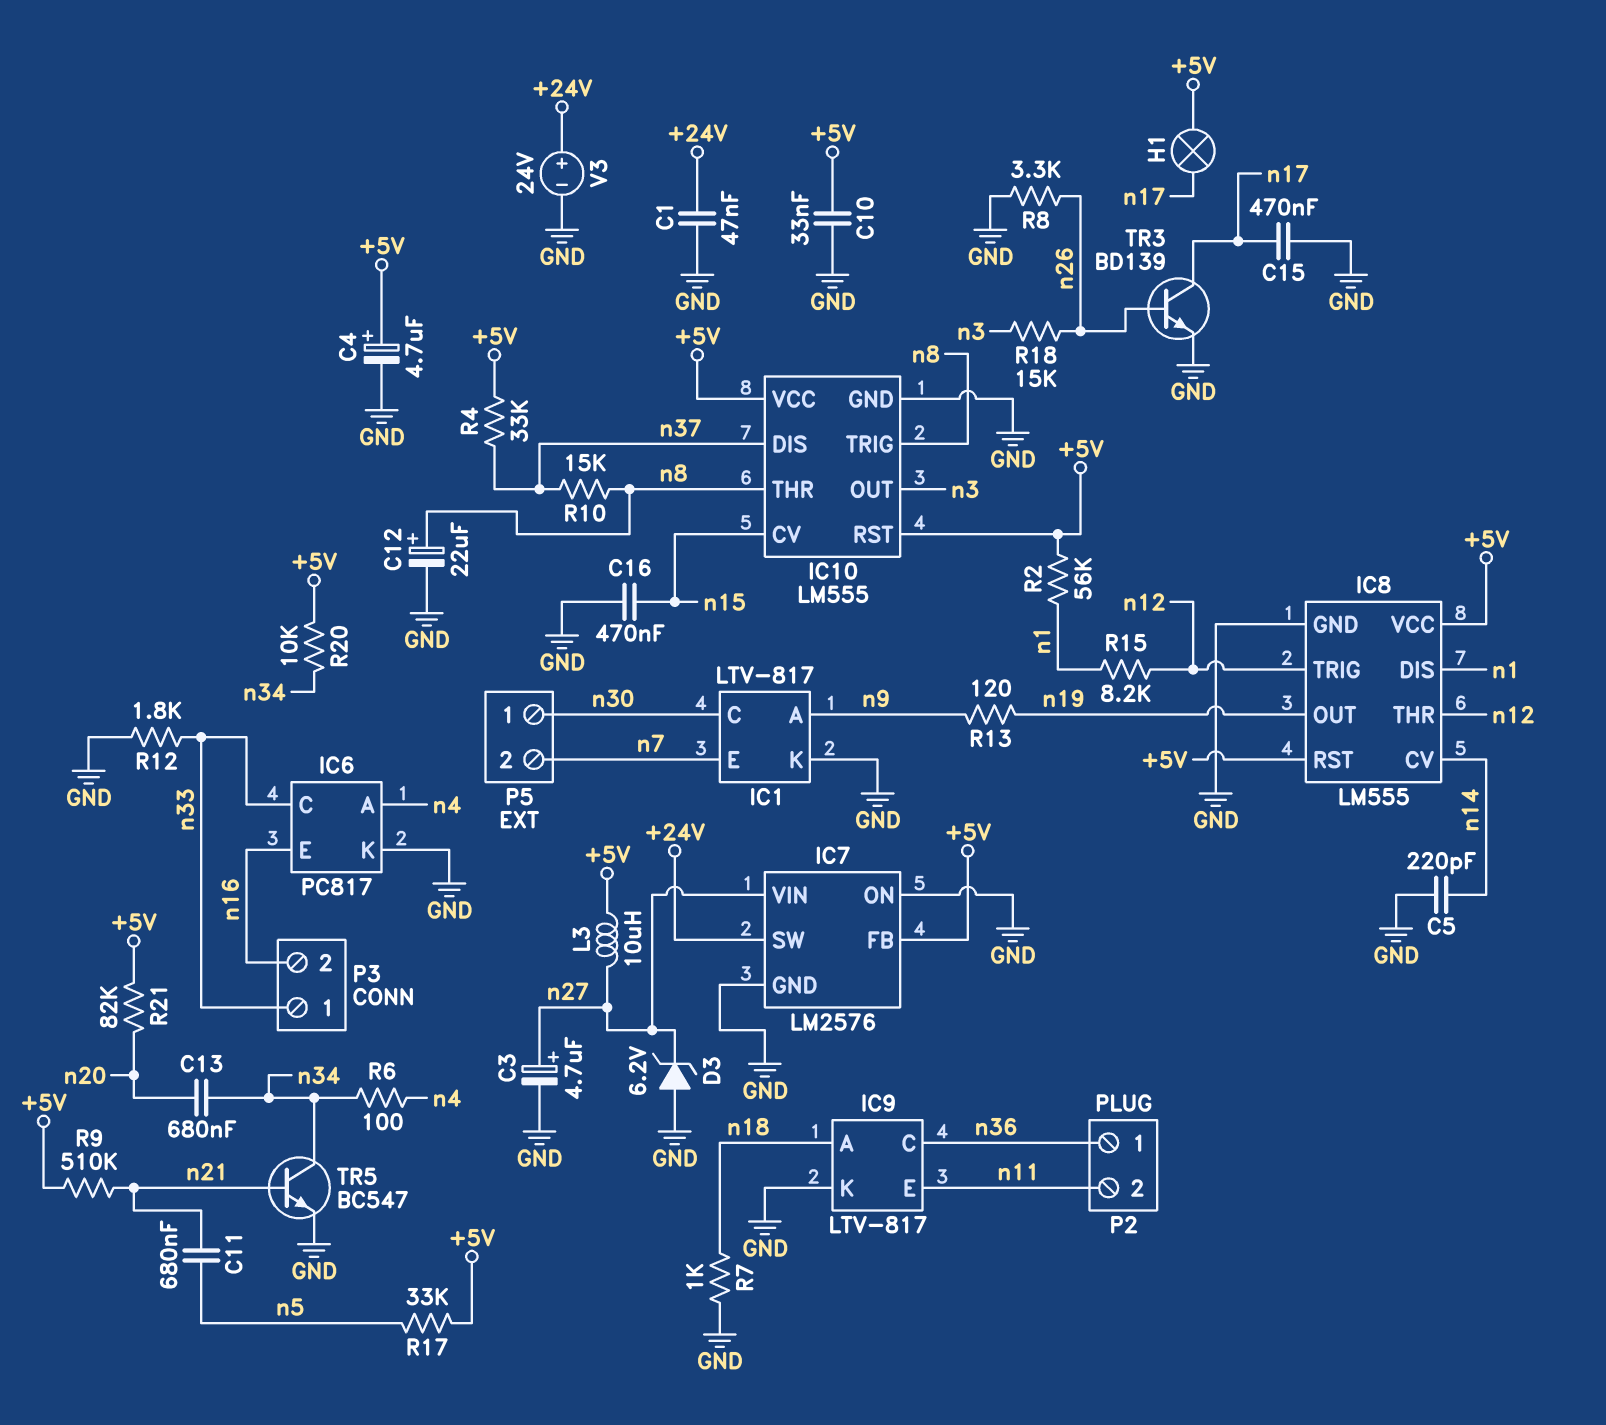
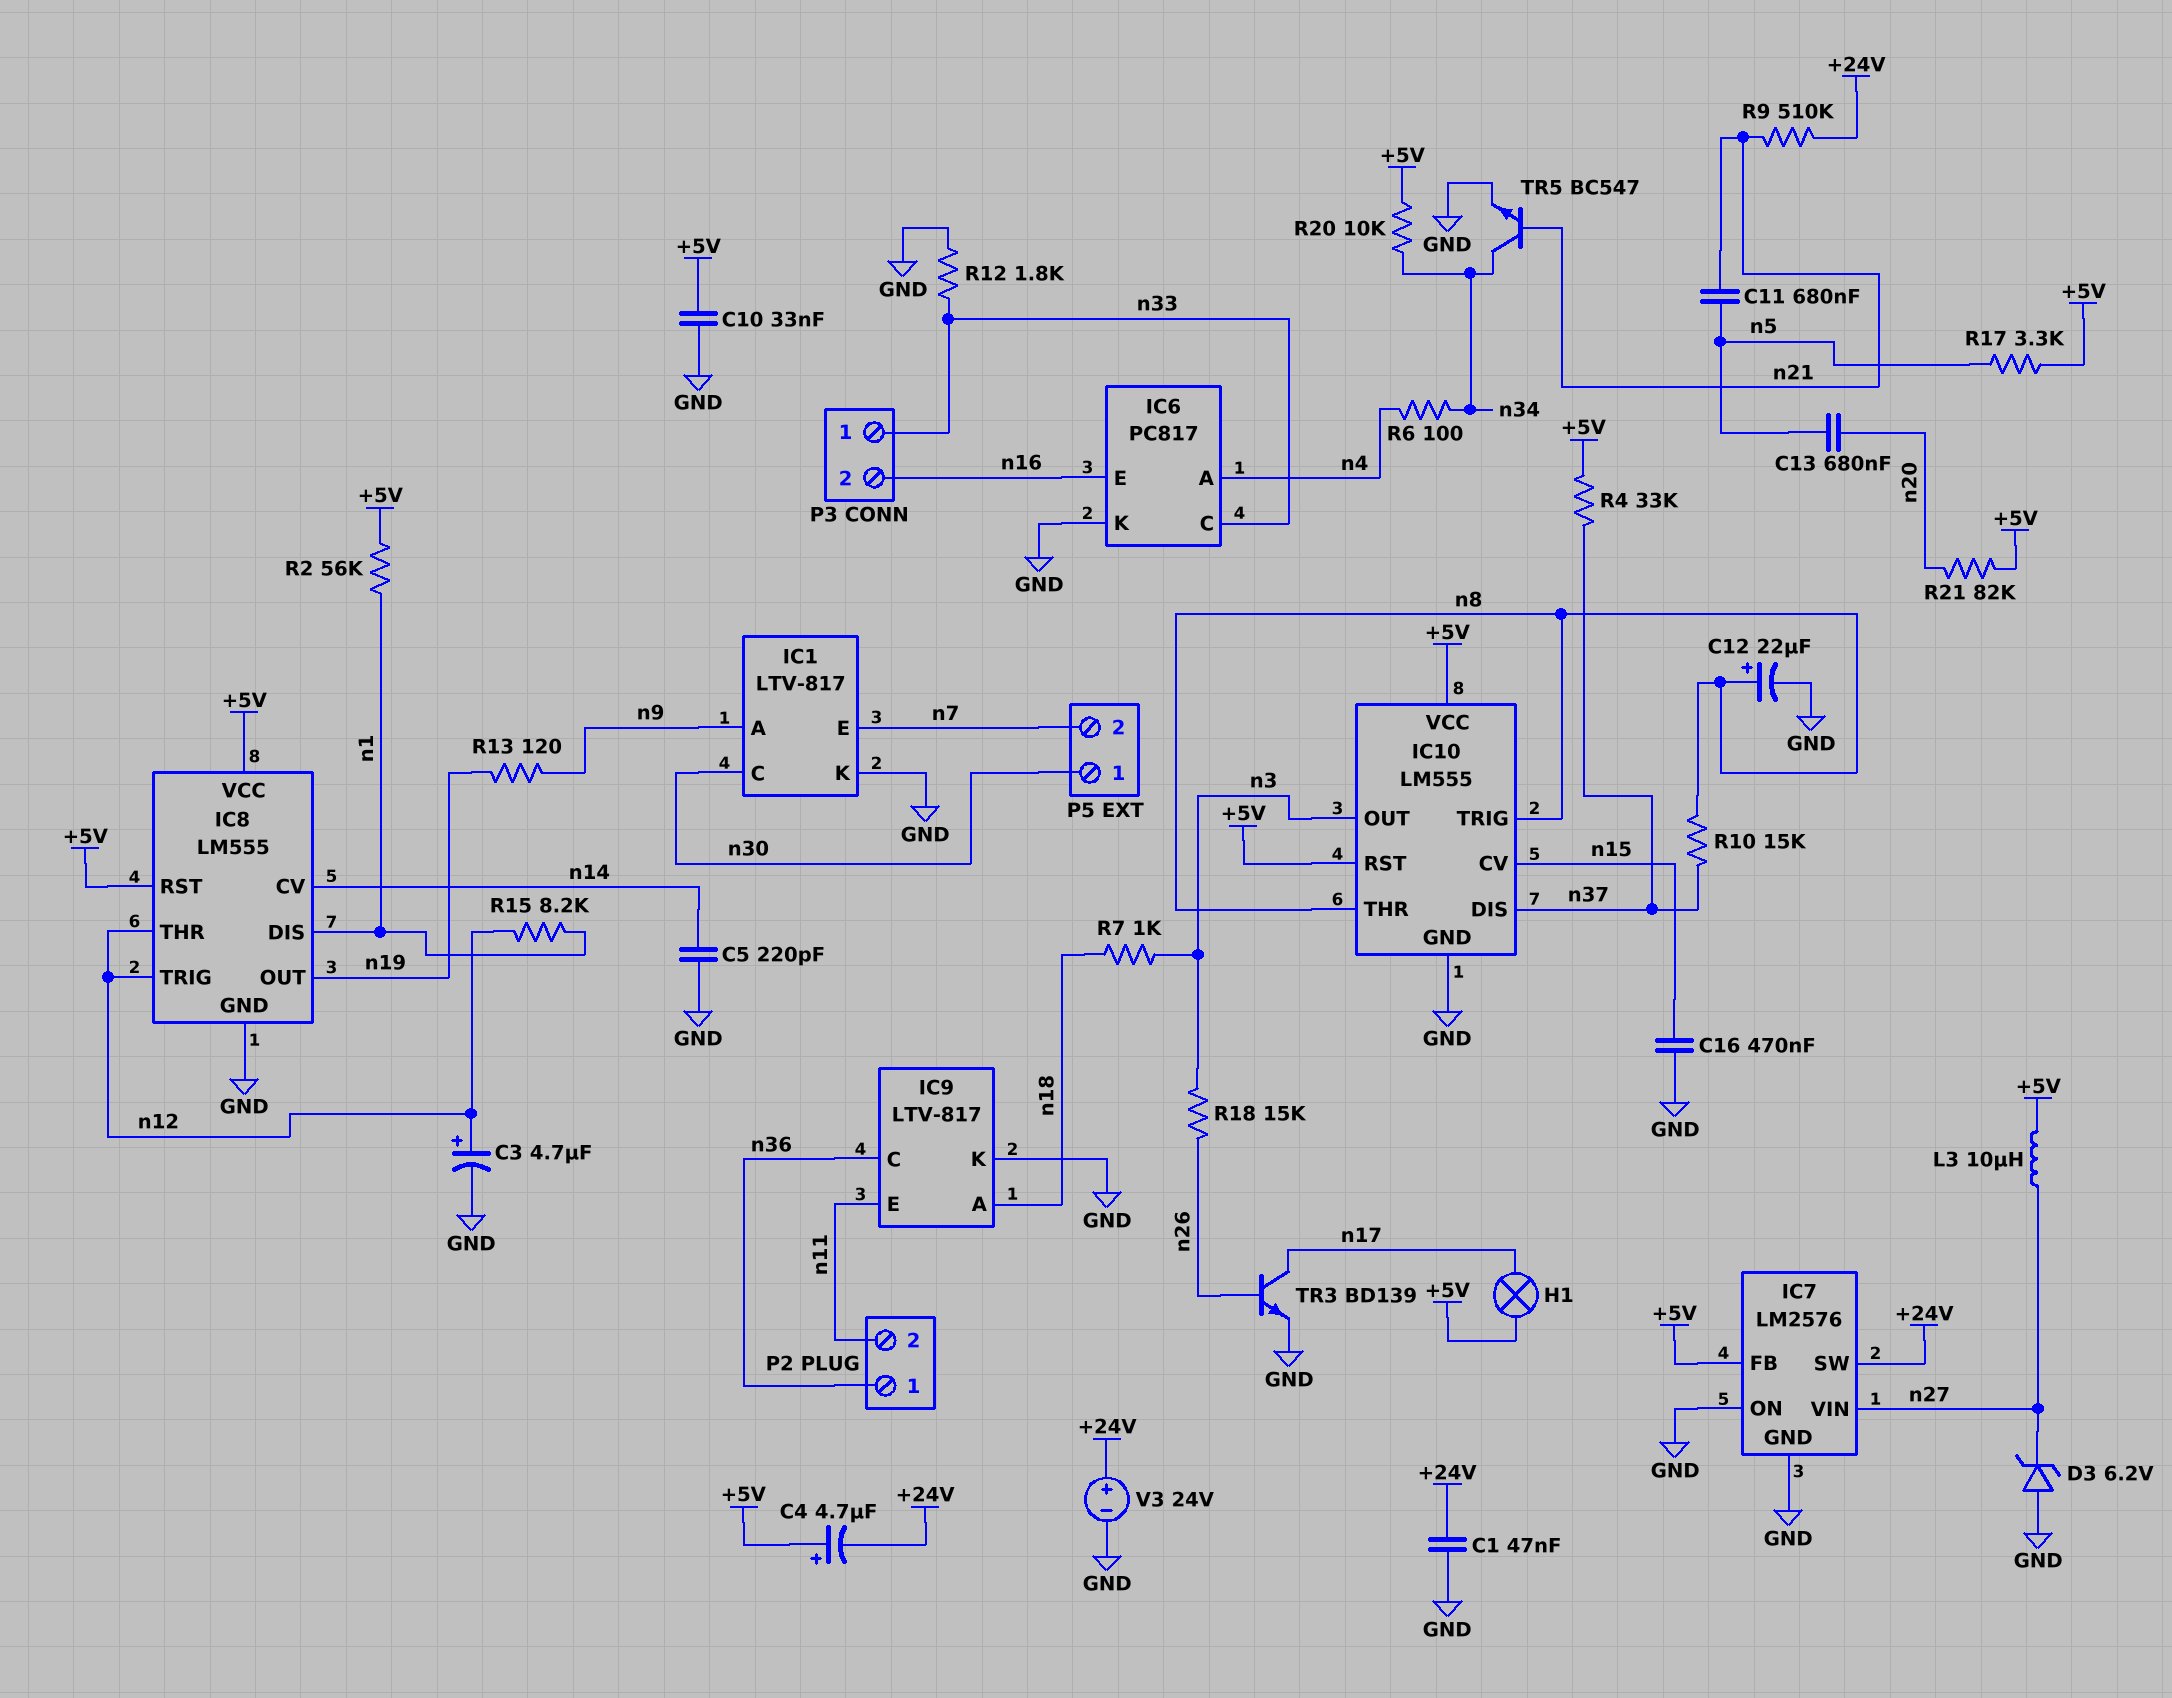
C3: 4.7uF (plus n27, minus GND) -> 4.7uF (plus n12, minus GND)
C4: 4.7uF (plus +5V, minus GND) -> 4.7uF (plus +5V, minus +24V)
C13: 680nF (n20, n34) -> 680nF (n5, n20)
C15: 470nF (GND, n17) -> none
R7: 1k (GND, n18) -> 1k (n3, n18)
R8: 3.3k (GND, n26) -> none
R9: 510k (+5V, n21) -> 510k (+24V, n21)
R17: 33k (+5V, n5) -> 3.3k (+5V, n5)

